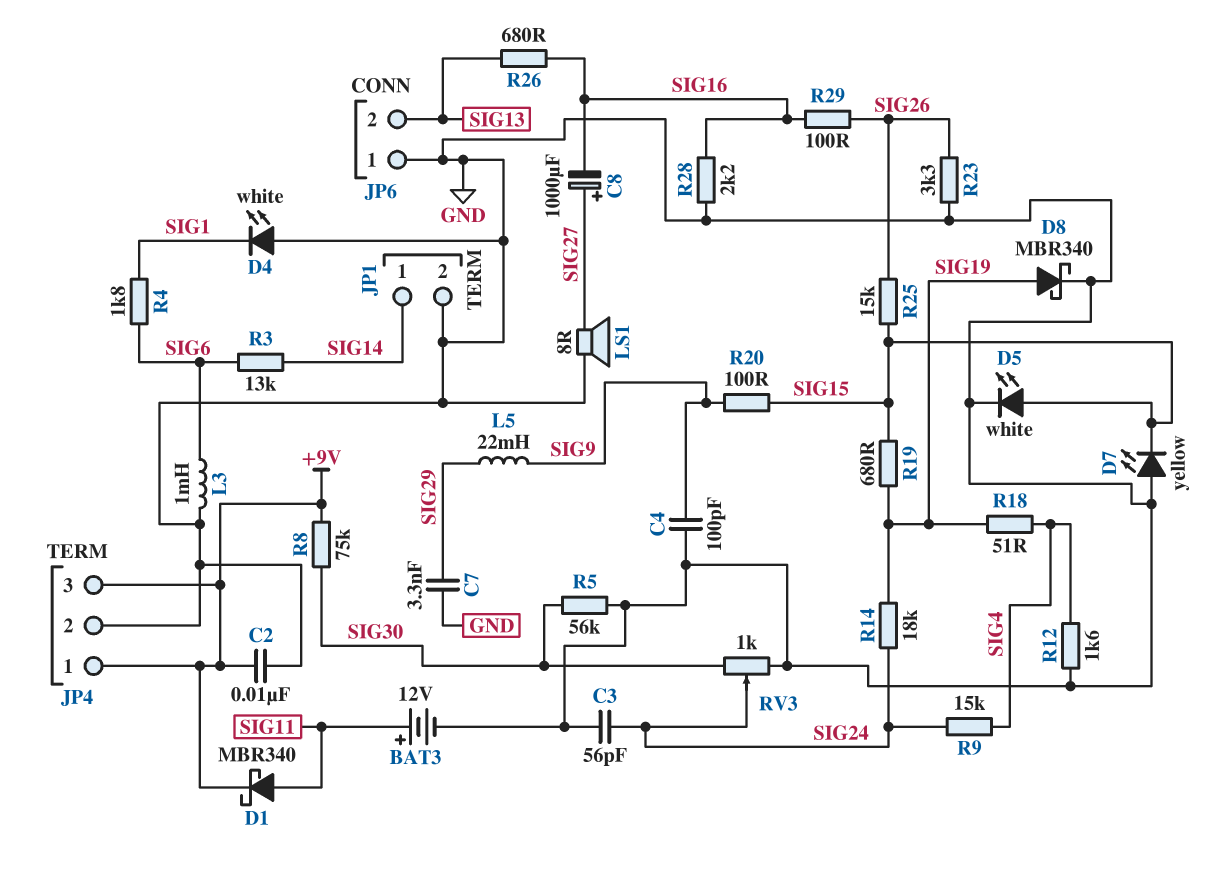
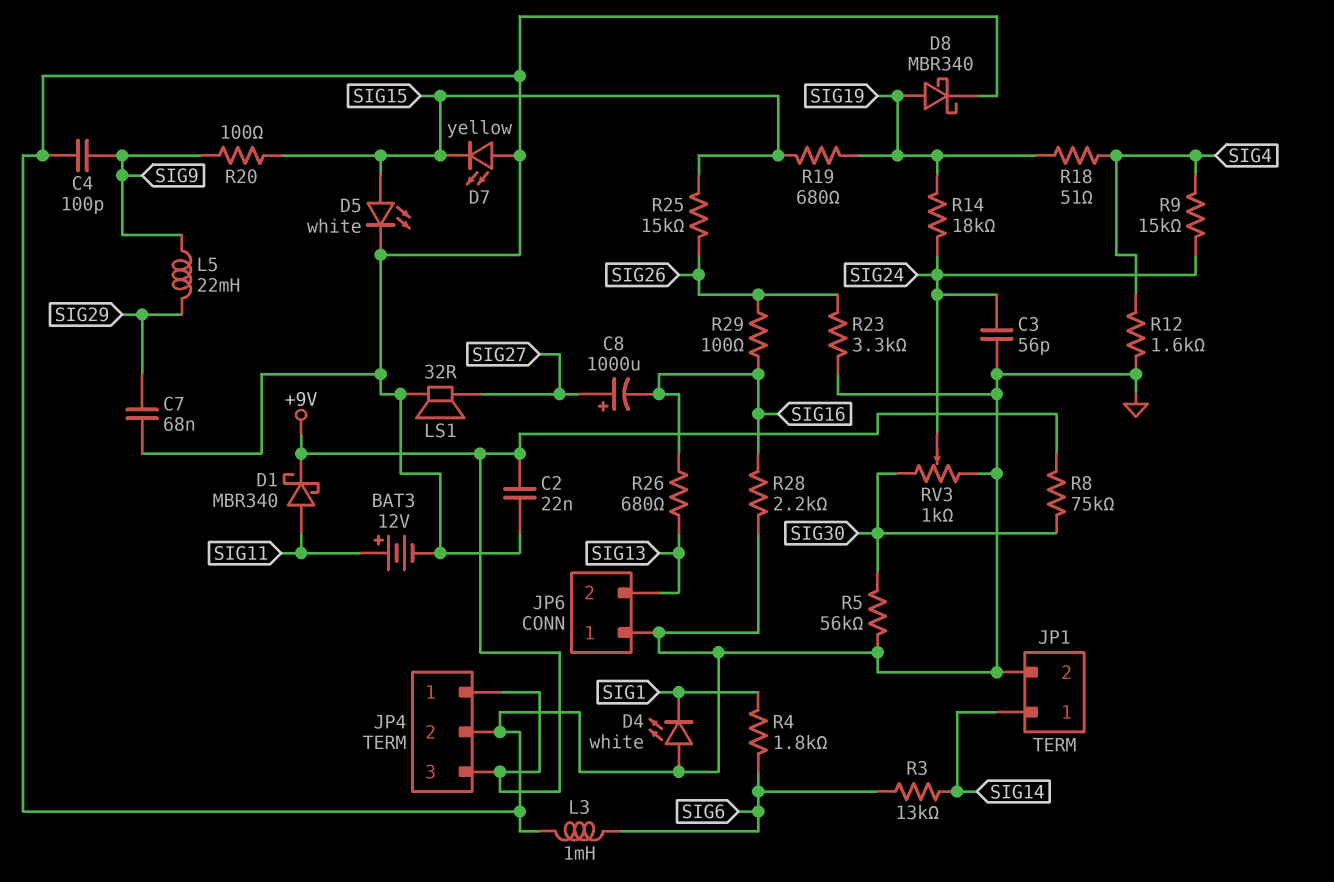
C2: 10nF (+9V, GND) -> 22nF (+9V, GND)
C7: 3.3nF (GND, SIG29) -> 68nF (GND, SIG29)
LS1: speaker 8R (GND, SIG27) -> speaker 32R (GND, SIG27)

